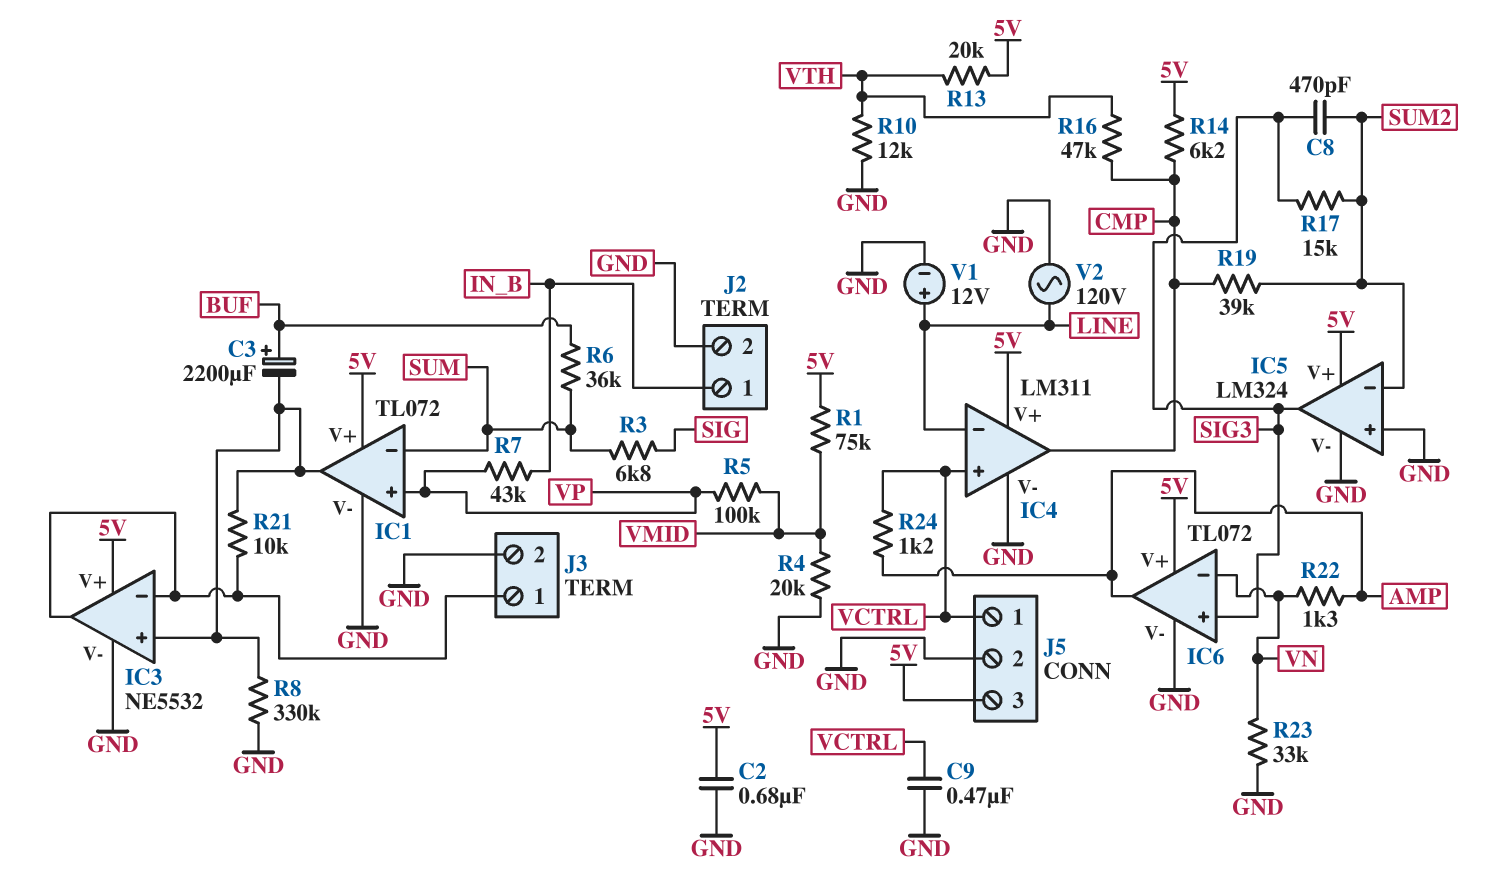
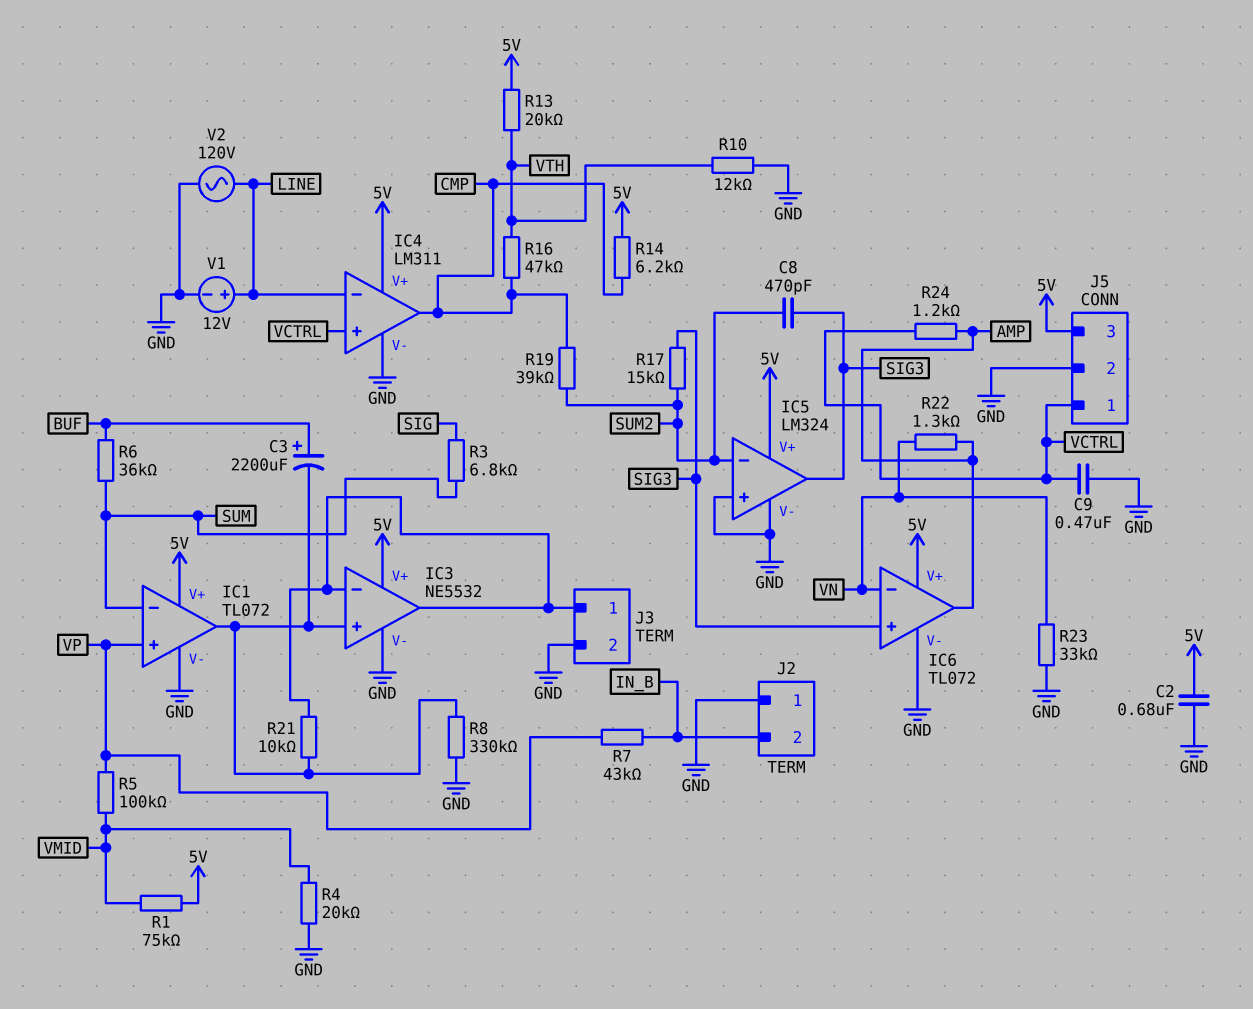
J2 pin 1: IN_B -> GND
J2 pin 2: GND -> IN_B

